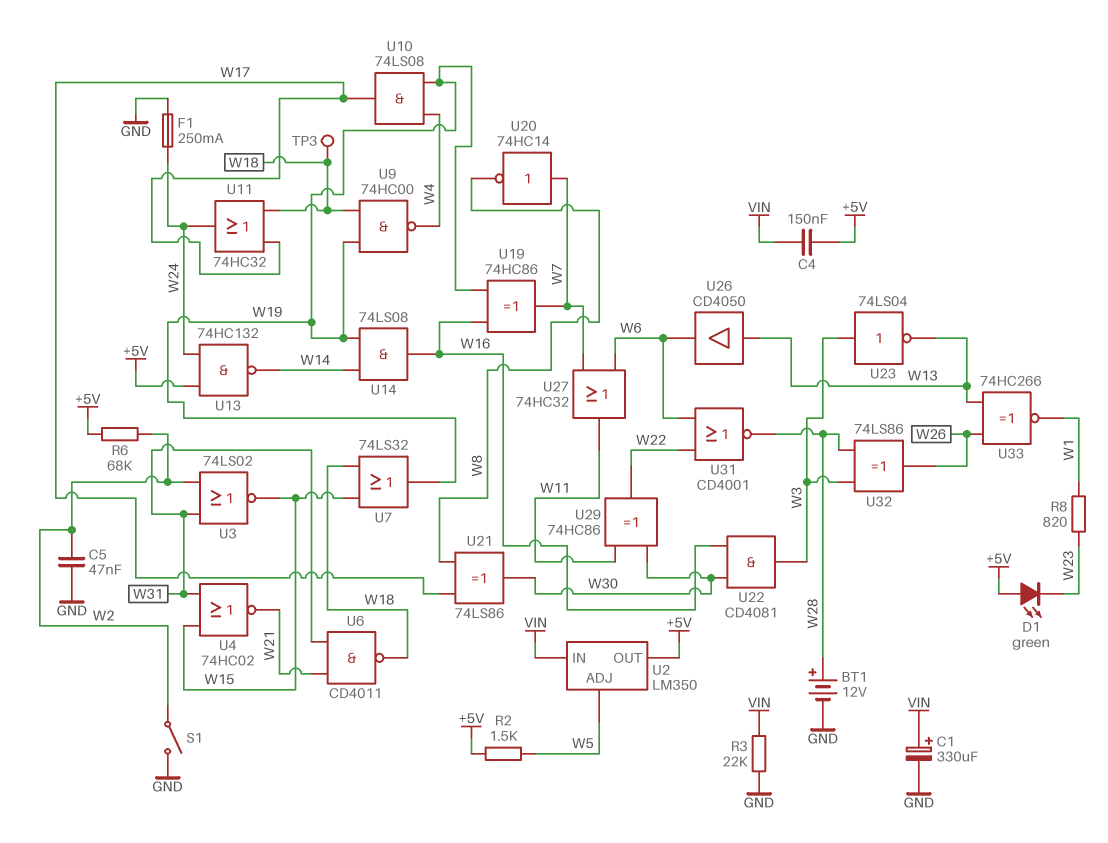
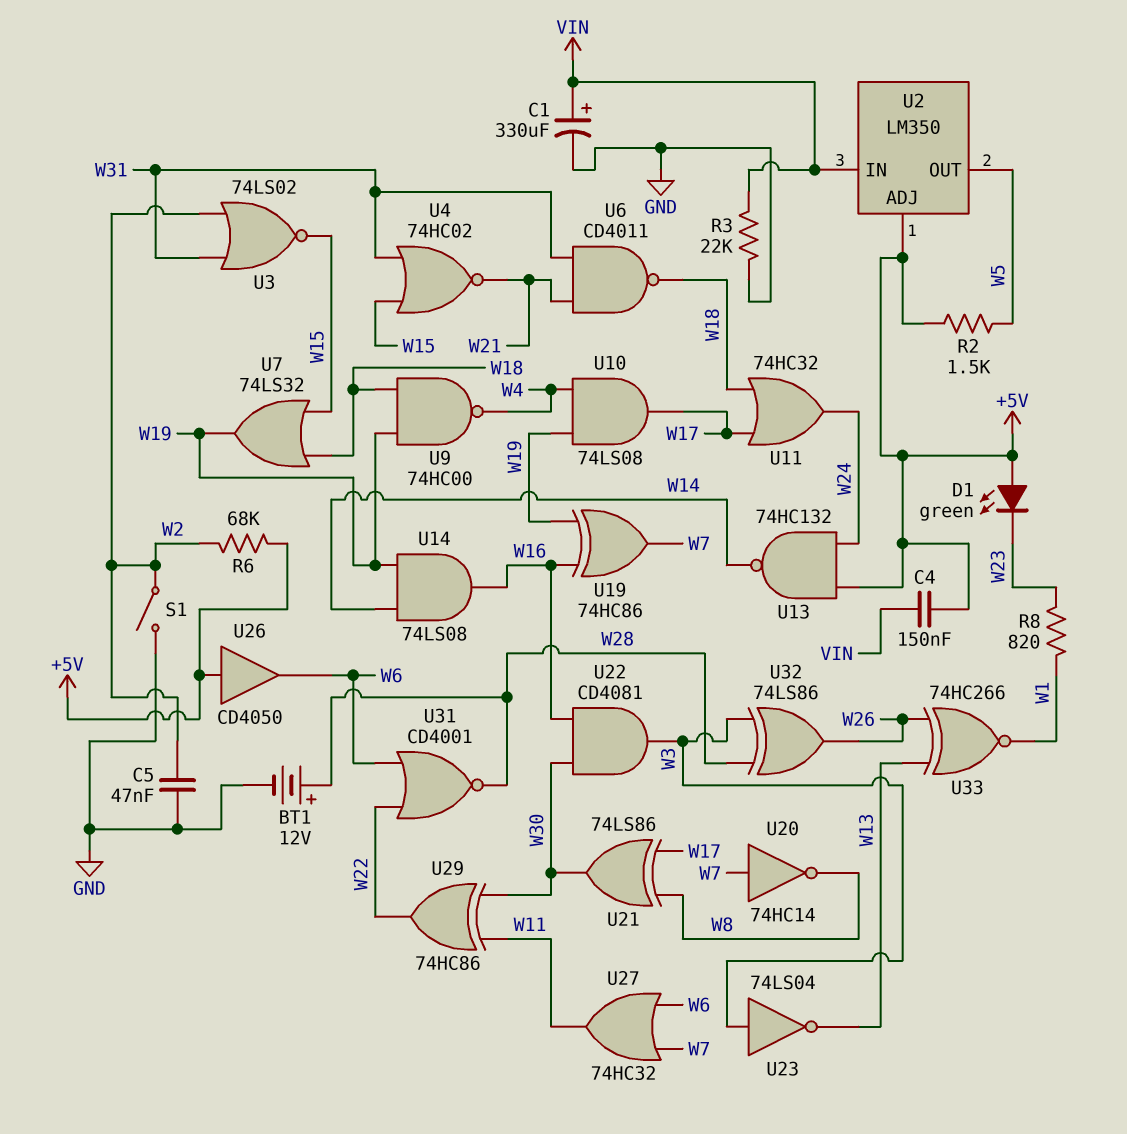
F1: 250mA (GND, W24) -> none
TP3: test point (W18) -> none
U2 pin ADJ: W5 -> +5V
U2 pin OUT: +5V -> W5
U26: buffer CD4050 (in W13, out W6) -> buffer CD4050 (in +5V, out W6)

